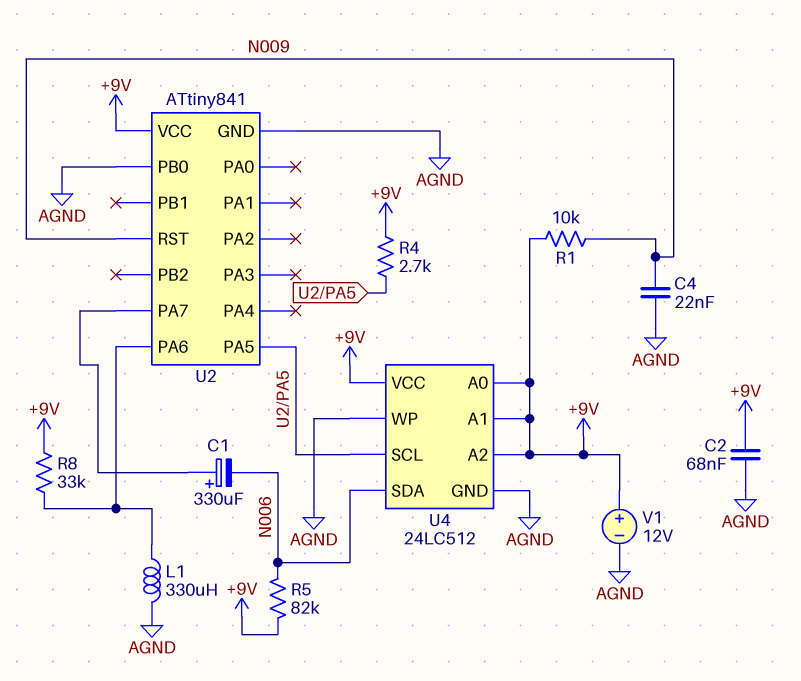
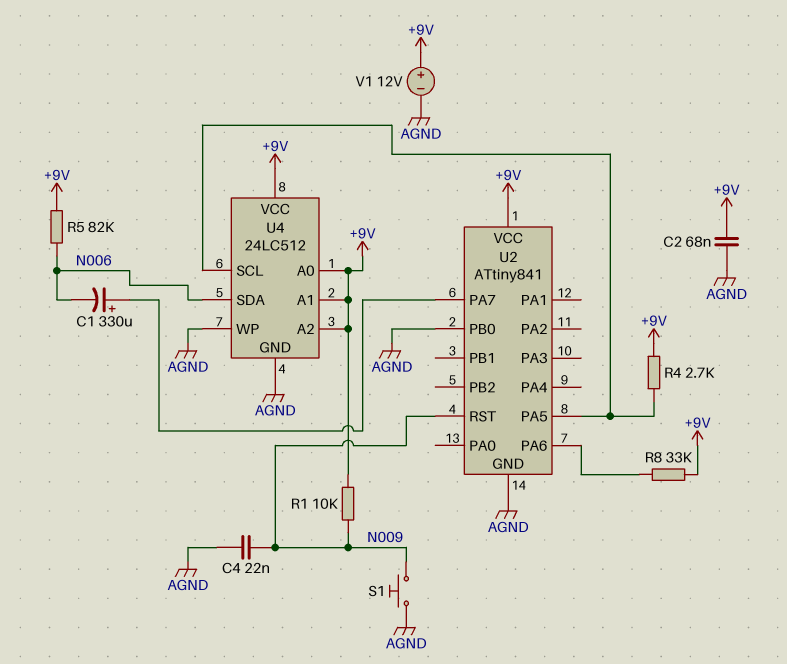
L1: 330uH (AGND, U2/PA6) -> none
S1: none -> button (AGND, N009)

